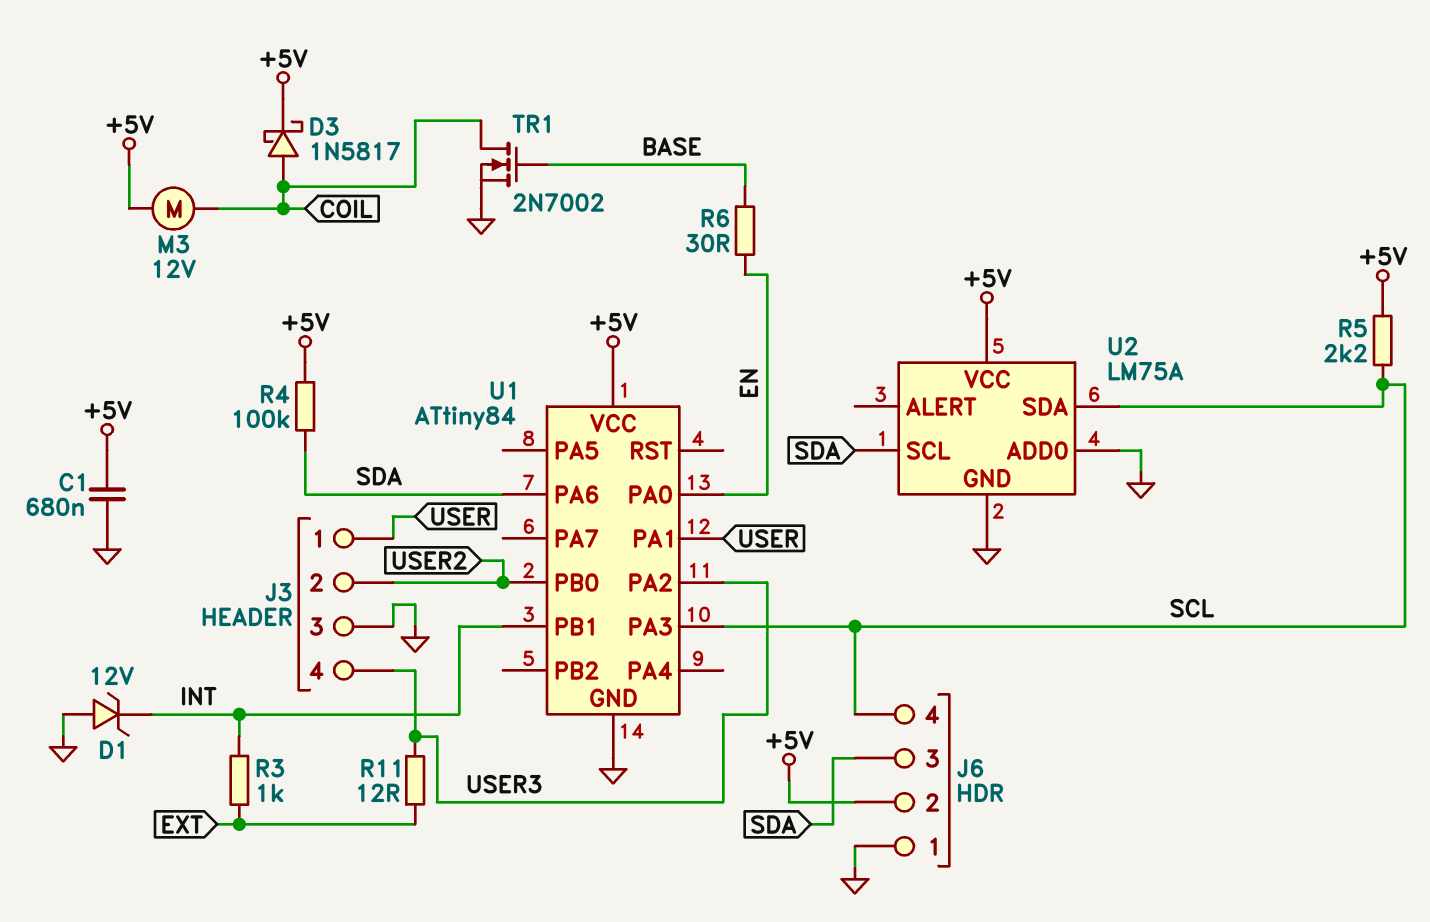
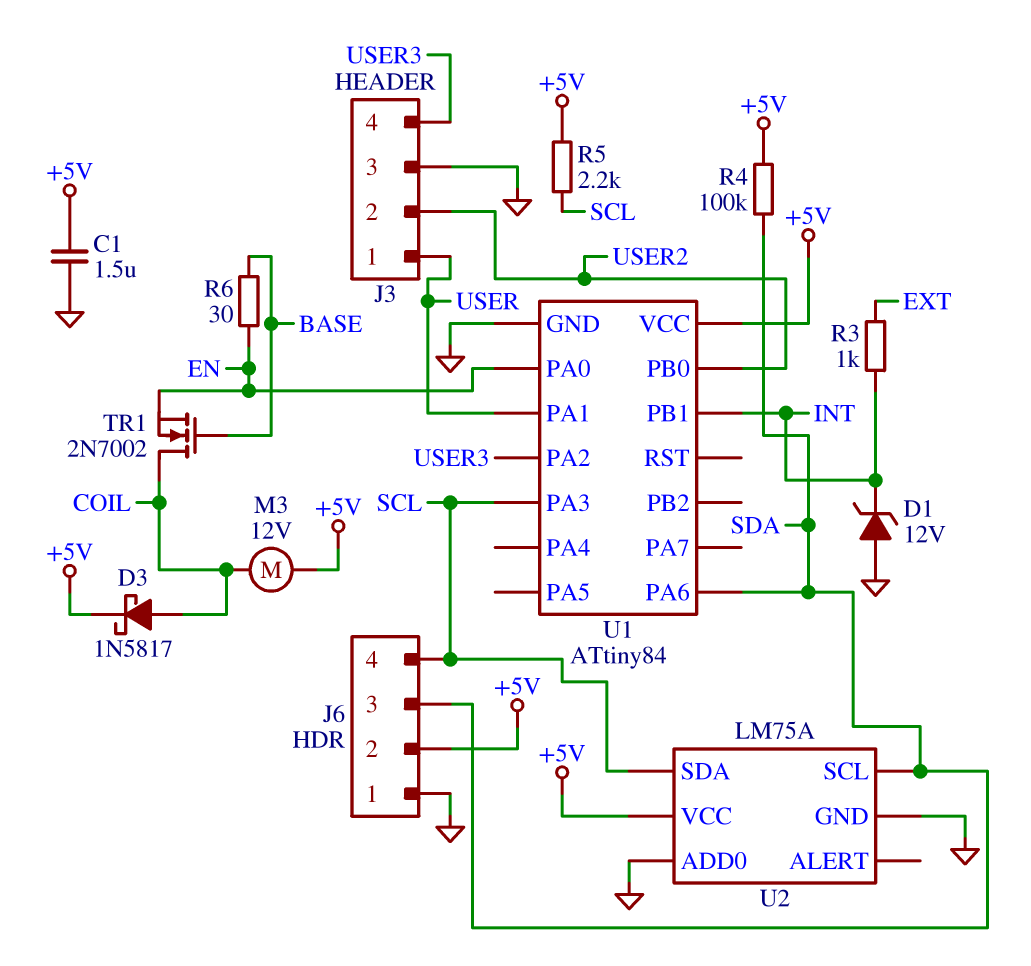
C1: 680nF (+5V, GND) -> 1.5uF (+5V, GND)
R11: 12 (EXT, USER3) -> none
TR1: NMOS 2N7002 (G BASE, D COIL, S GND) -> NMOS 2N7002 (G BASE, D COIL, S EN)

